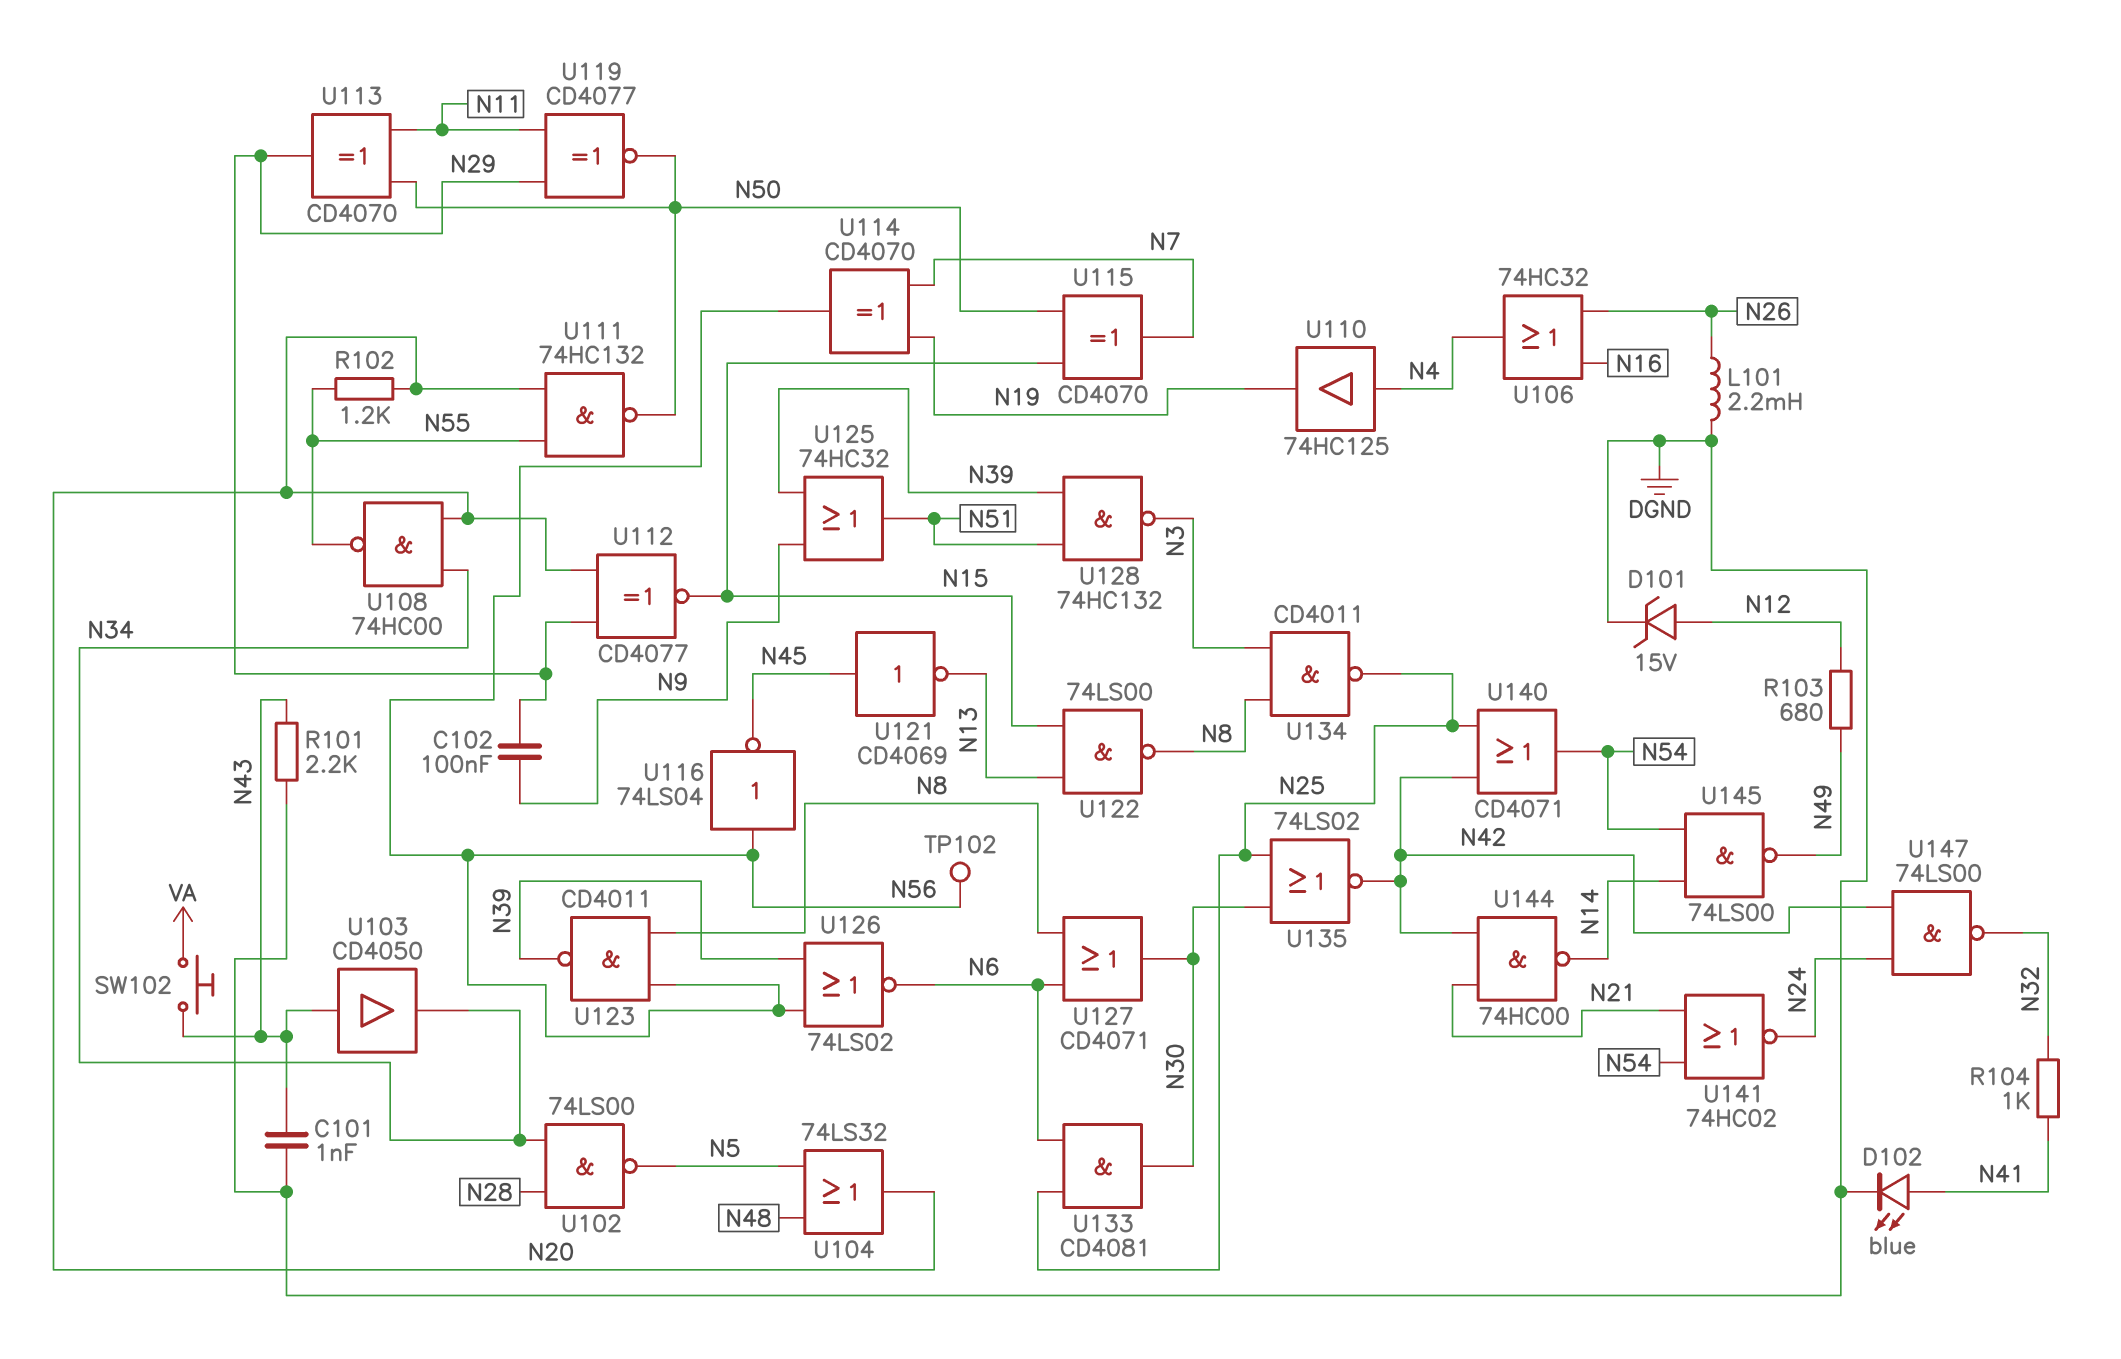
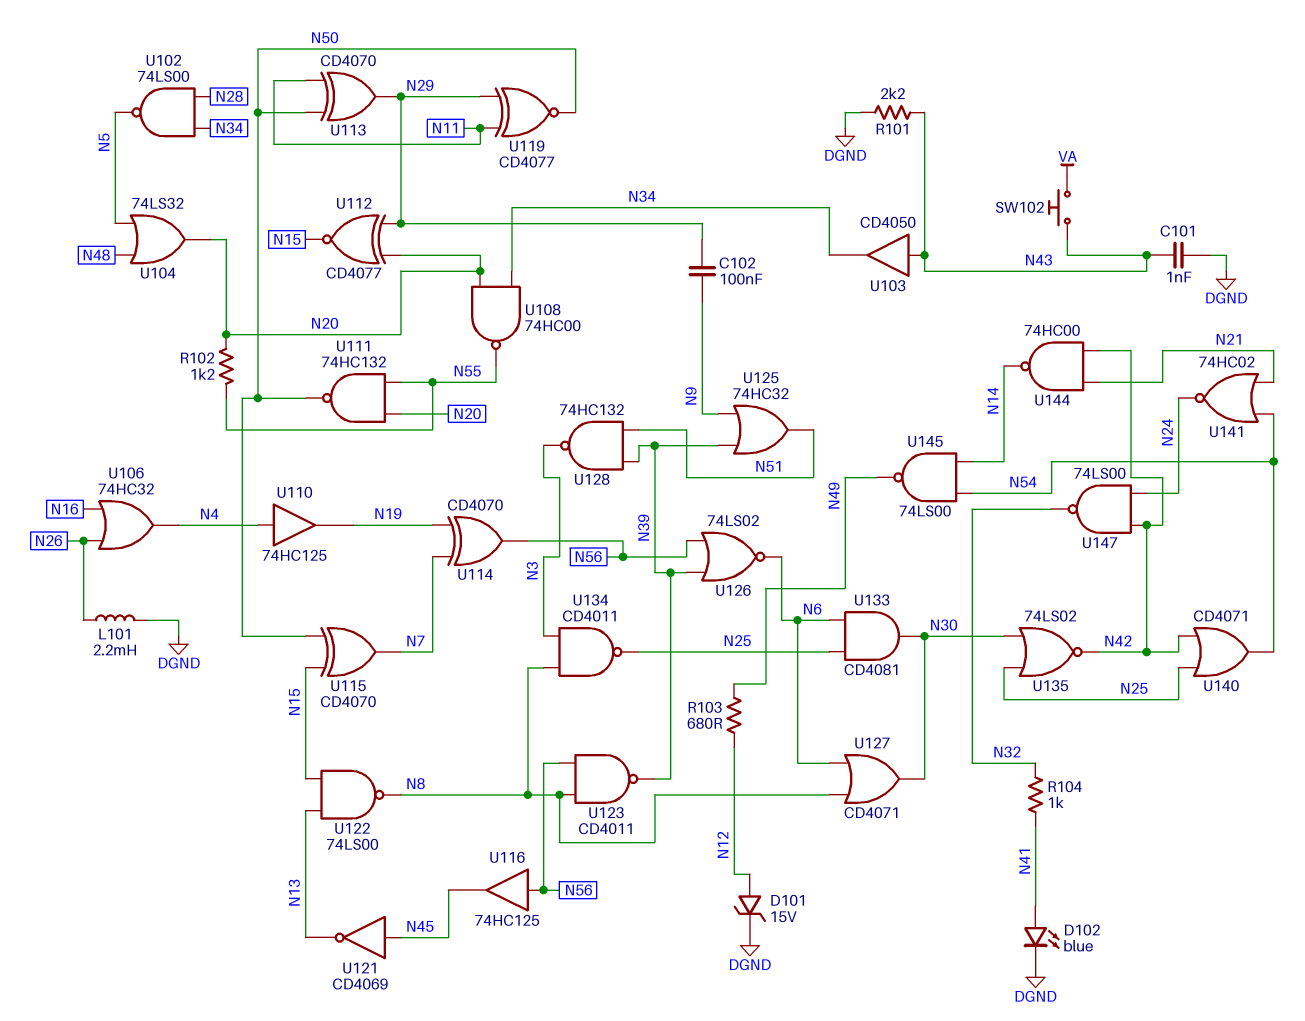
TP102: test point (N56) -> none
U116: NOT 74LS04 (in N56, out N45) -> buffer 74HC125 (in N56, out N45)

